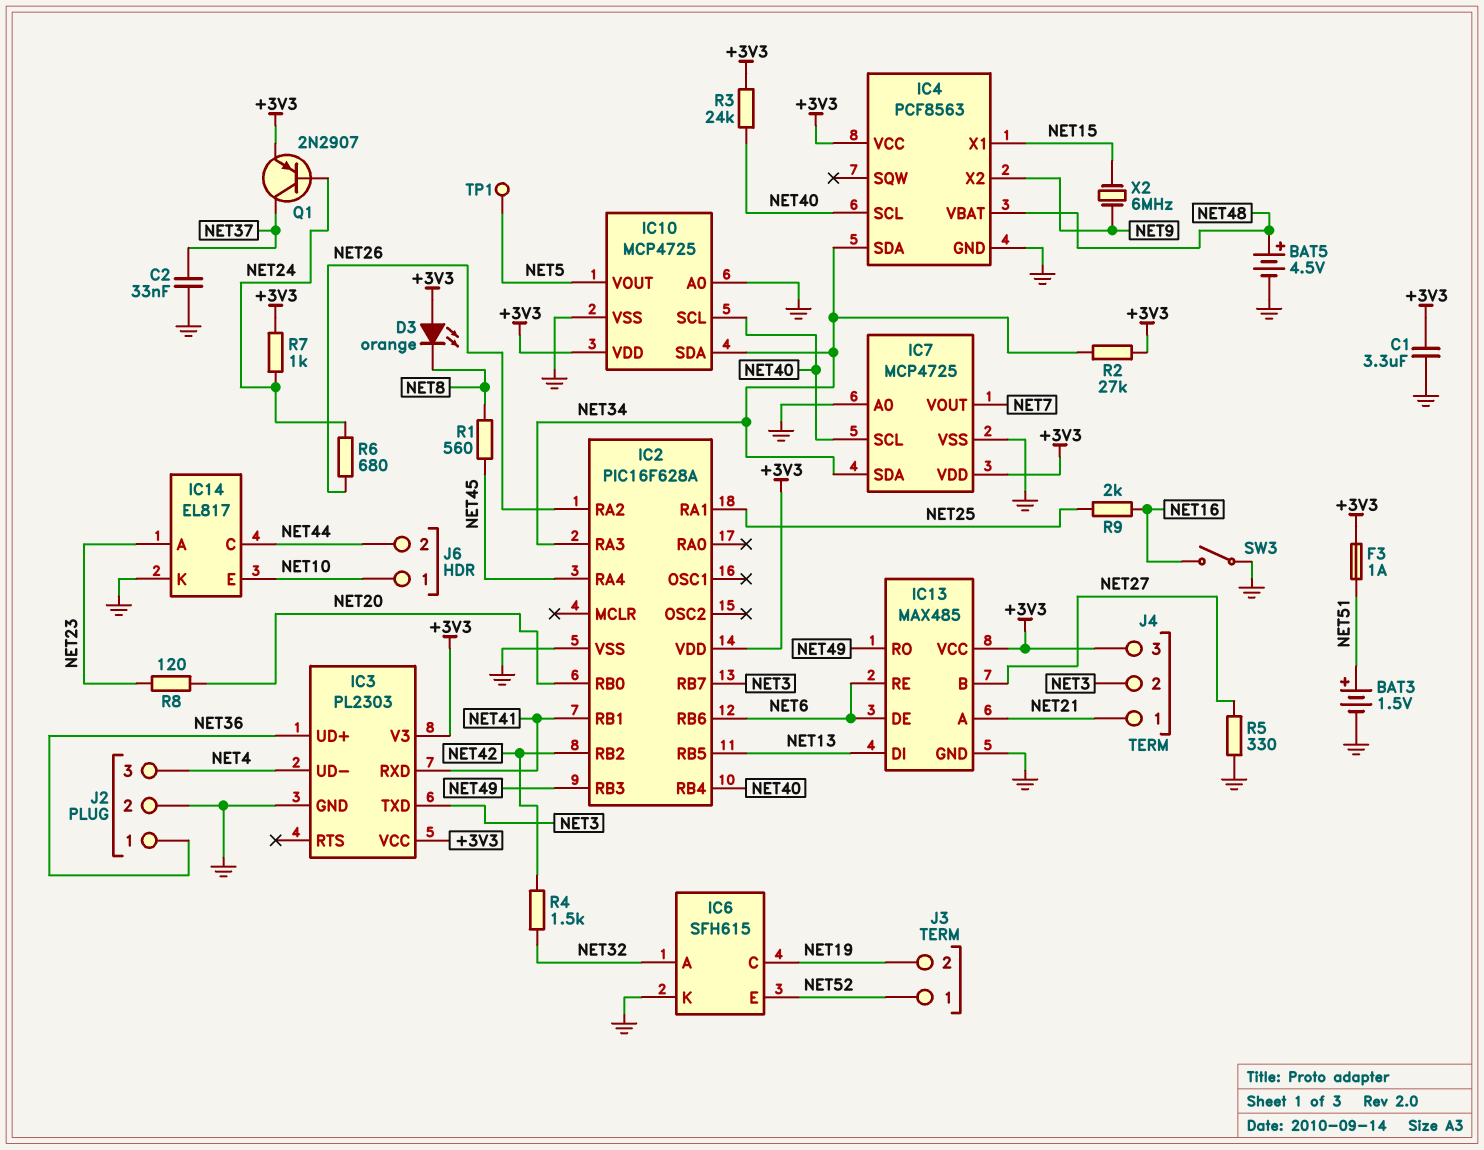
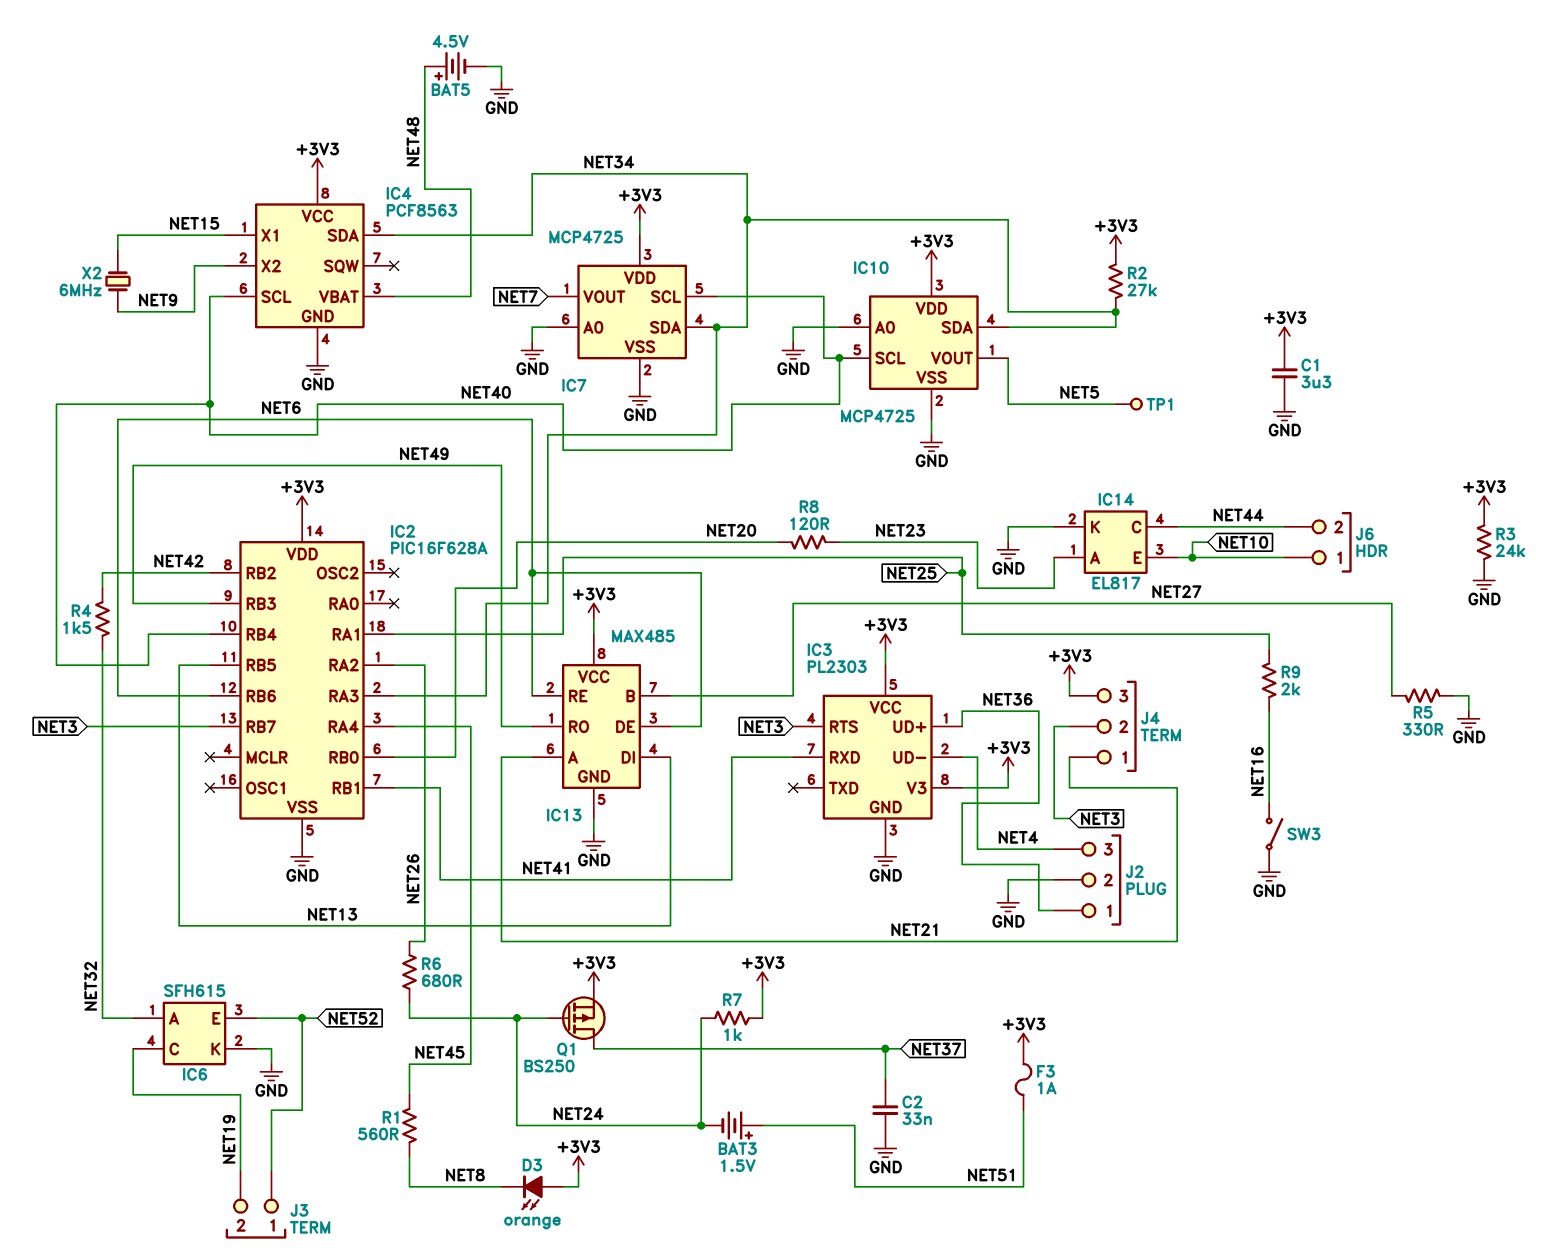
BAT3: 1.5V (plus NET51, minus GND) -> 1.5V (plus NET51, minus NET24)
IC3 pin RTS: none -> NET3
IC3 pin TXD: NET3 -> none
Q1: PNP 2N2907 (B NET24, C NET37, E +3V3) -> PMOS BS250 (G NET24, D NET37, S +3V3)
R3: 24k (+3V3, NET40) -> 24k (+3V3, GND)

